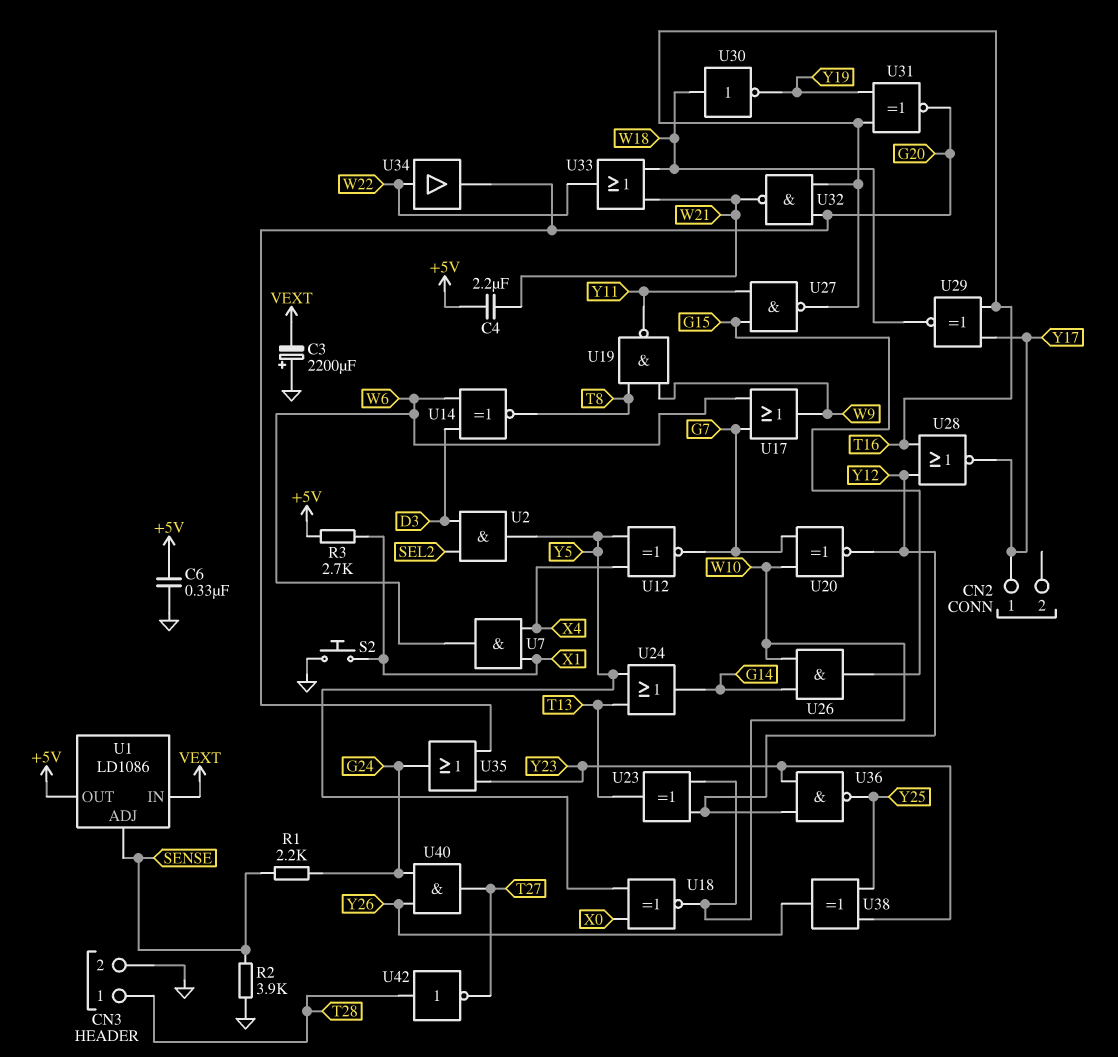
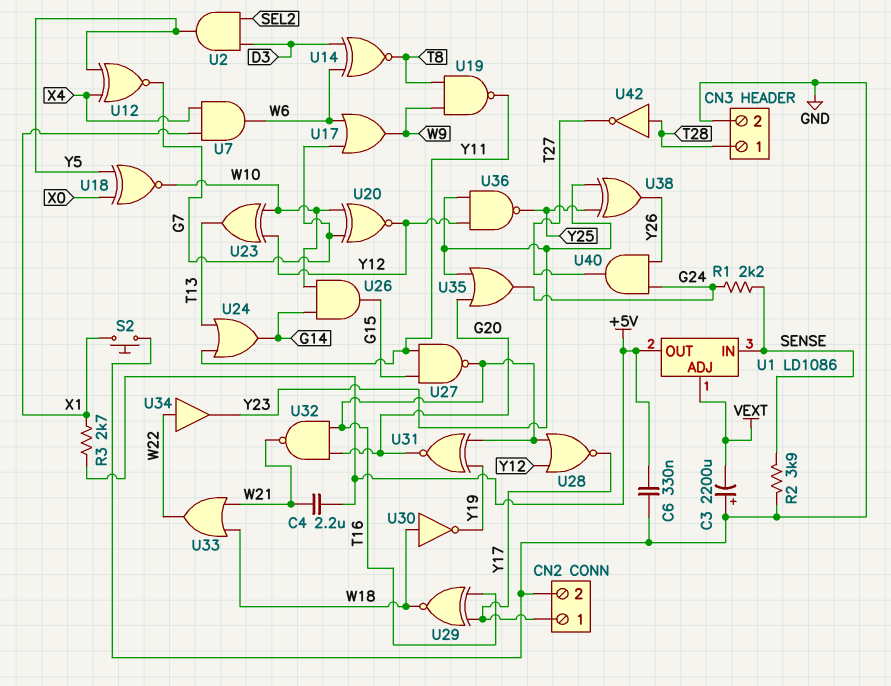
CN2 pin 2: none -> GND
U1 pin ADJ: SENSE -> VEXT
U1 pin IN: VEXT -> SENSE
U24: OR (in T13, in Y5, out G14) -> OR (in T13, in Y11, out G14)
U34: buffer (in W22, out G20) -> buffer (in W22, out Y23)

